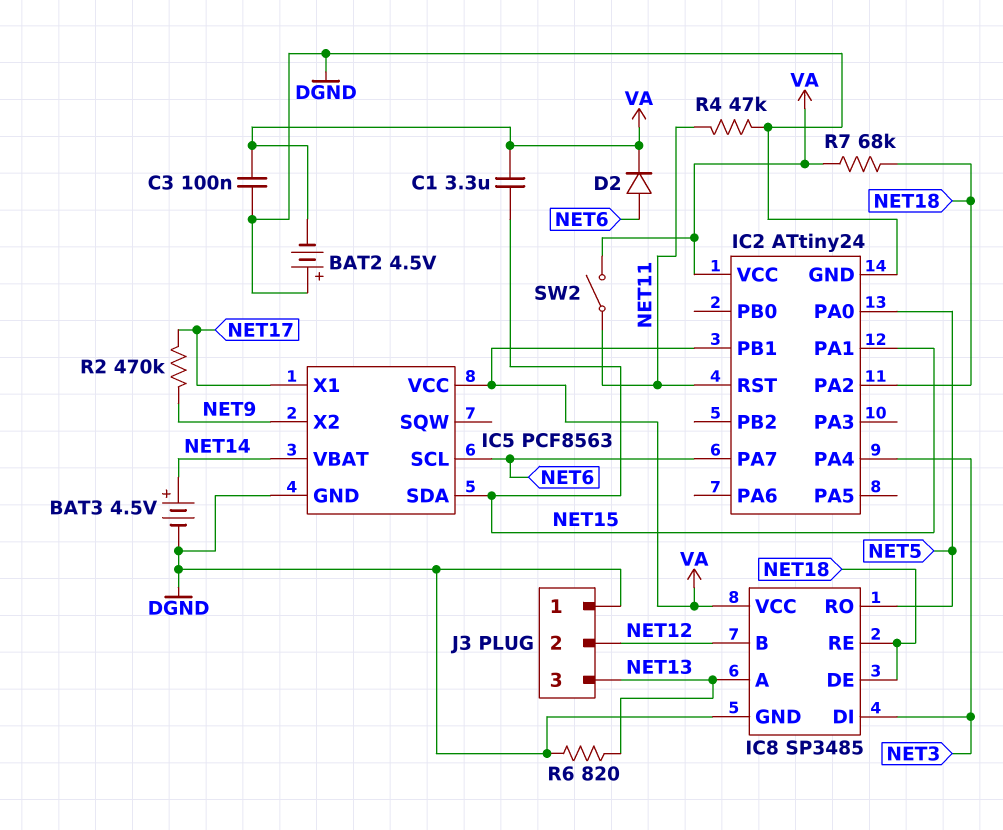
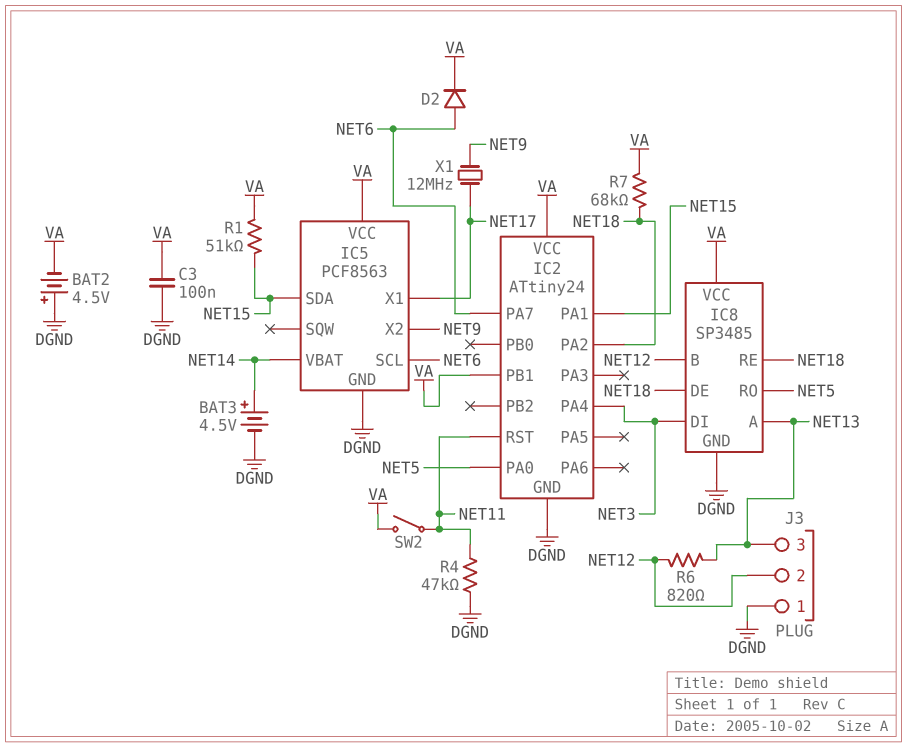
C1: 3.3uF (NET15, VA) -> none
R1: none -> 51k (NET15, VA)
R2: 470k (NET9, NET17) -> none
R6: 820 (DGND, NET13) -> 820 (NET12, NET13)
X1: none -> 12MHz (NET9, NET17)

